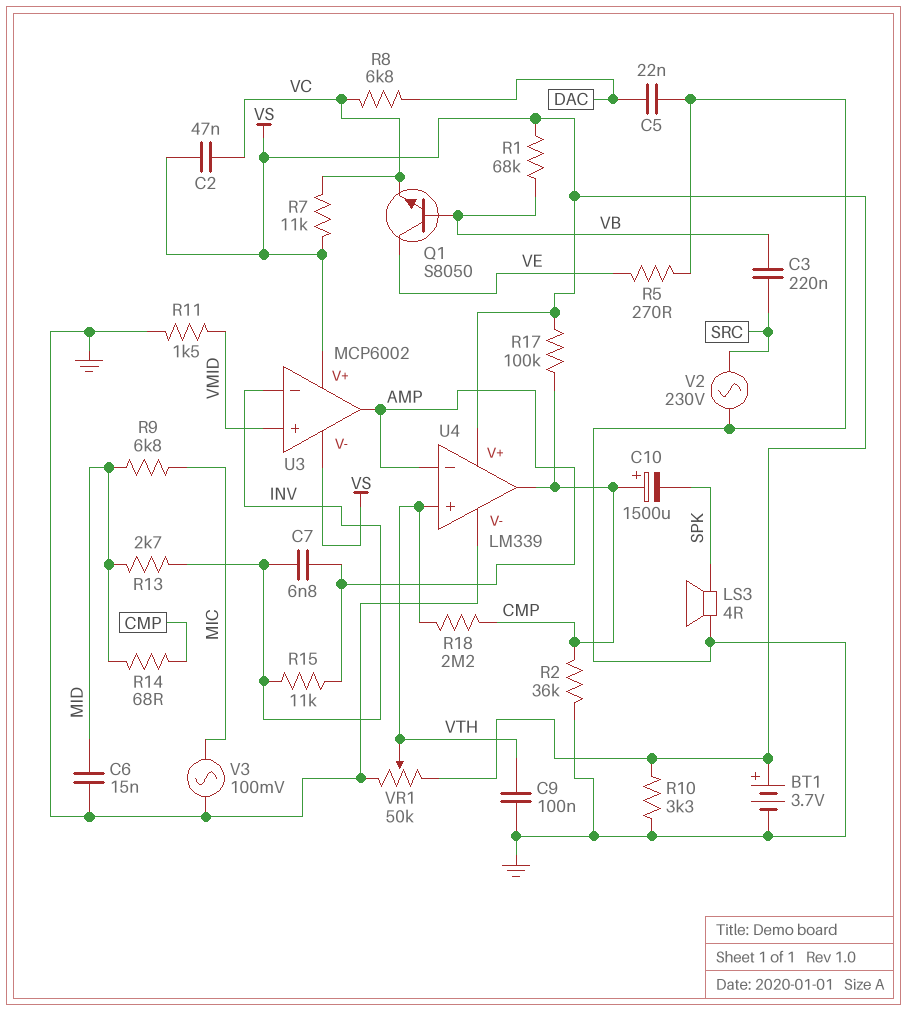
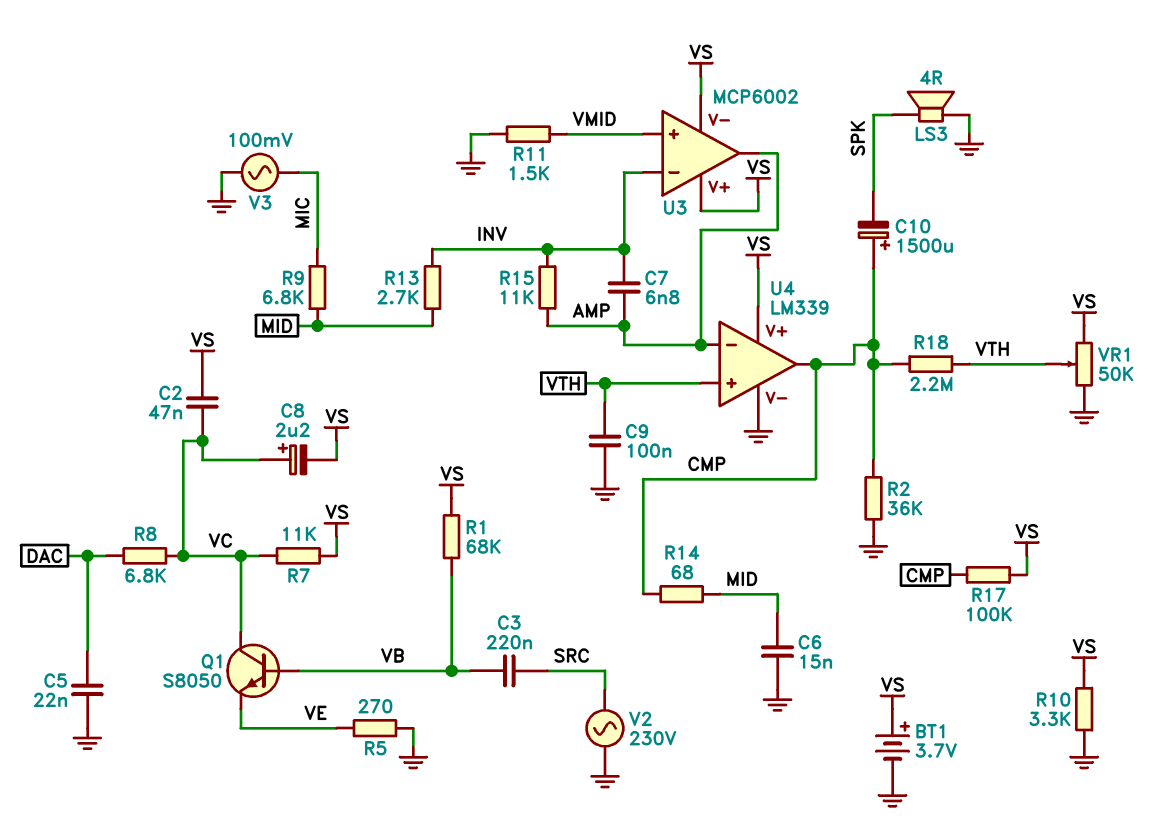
C8: none -> 2.2uF (plus VC, minus VS)
Q1: NPN S8050 (B VB, C VE, E VC) -> NPN S8050 (B VB, C VC, E VE)

